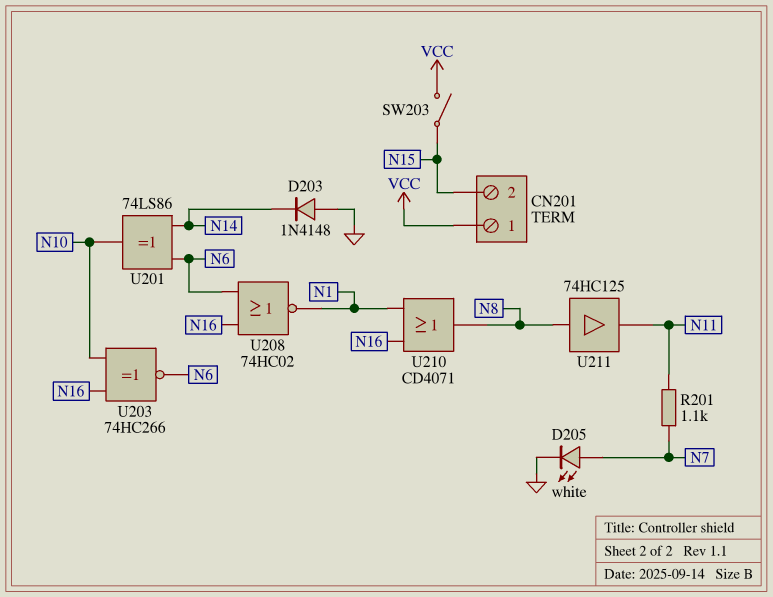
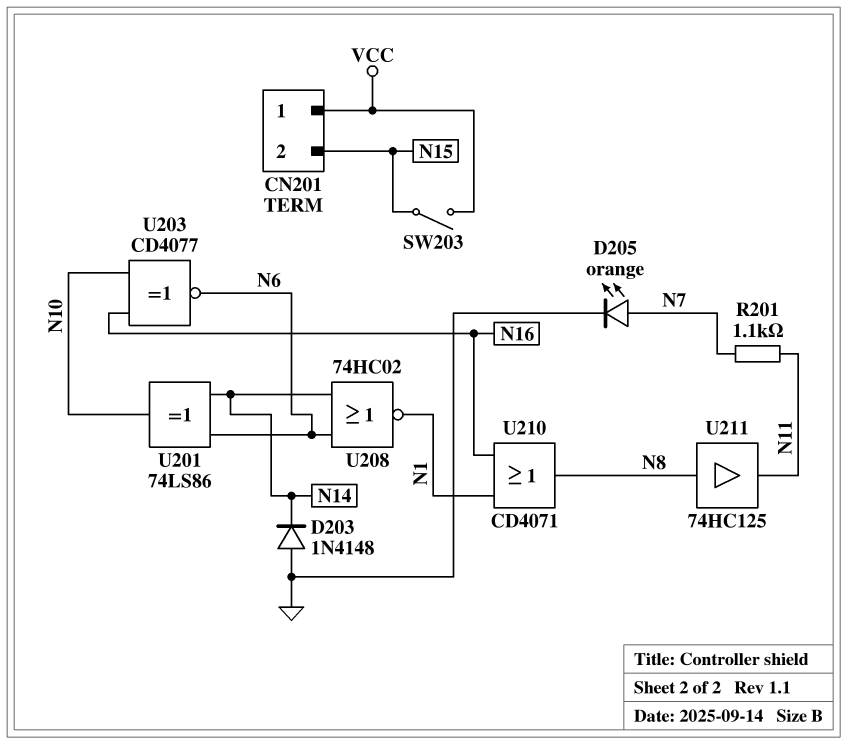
D205: LED white (A N7, K GND) -> LED orange (A N7, K GND)
U203: XNOR 74HC266 (in N10, in N16, out N6) -> XNOR CD4077 (in N10, in N16, out N6)
U208: NOR 74HC02 (in N6, in N16, out N1) -> NOR 74HC02 (in N6, in N14, out N1)

